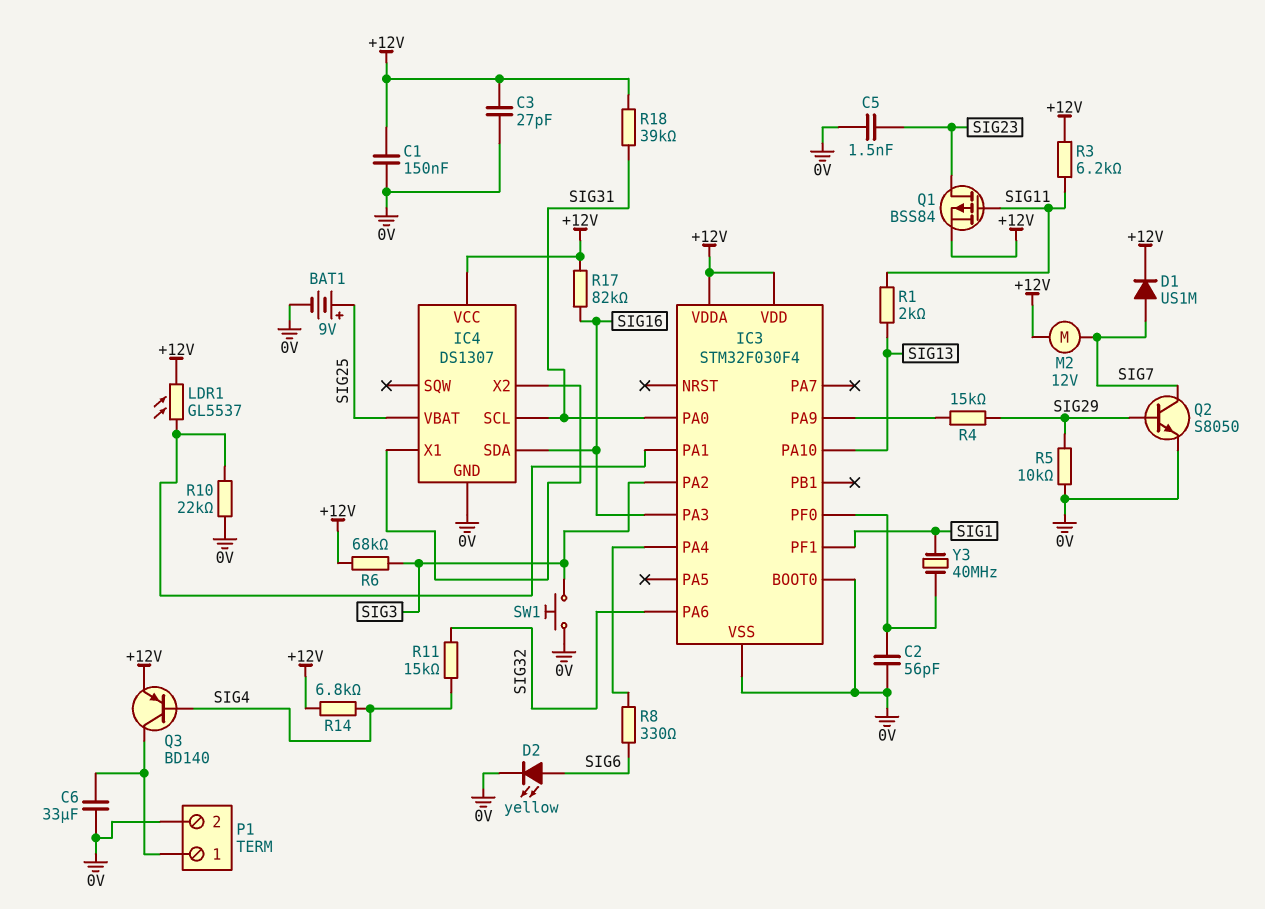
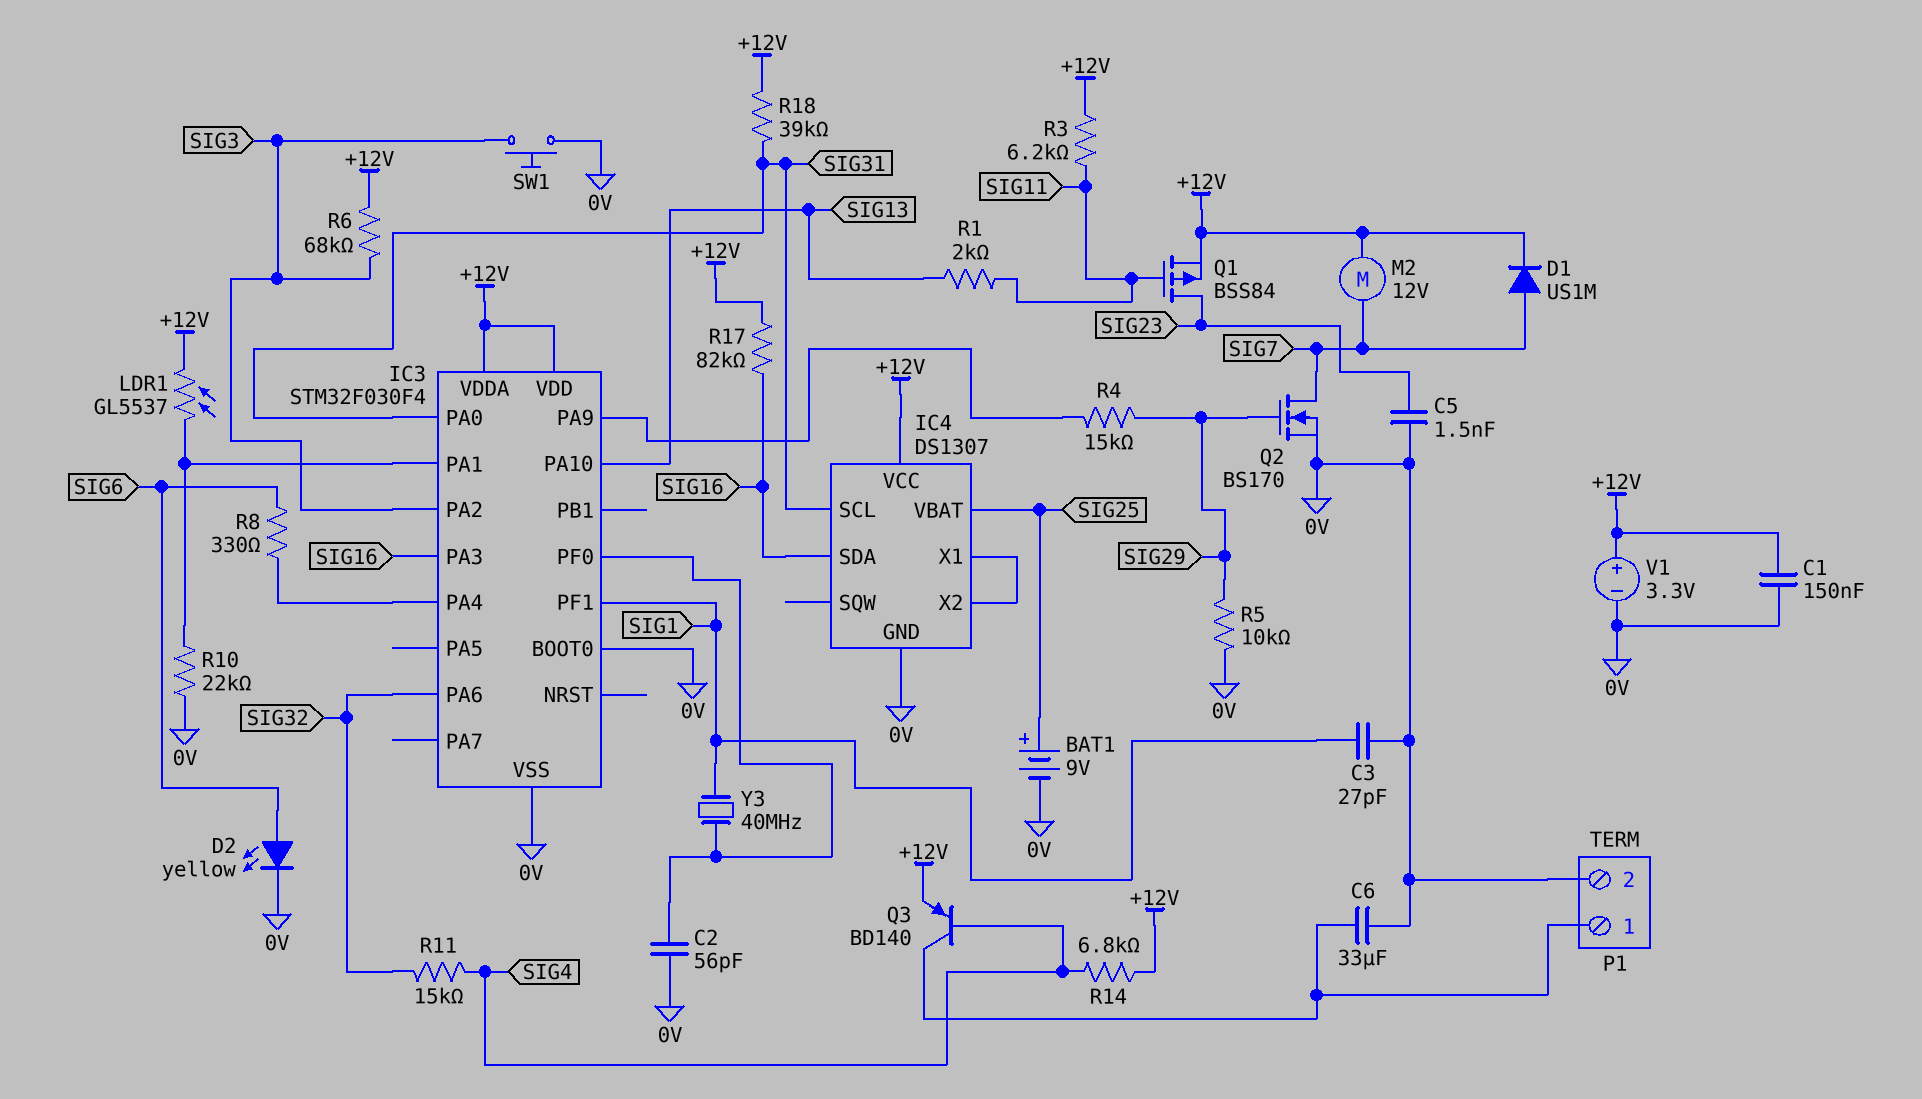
C3: 27pF (+12V, 0V) -> 27pF (0V, SIG1)
Q2: NPN S8050 (B SIG29, C SIG7, E 0V) -> NMOS BS170 (G SIG29, D SIG7, S 0V)
V1: none -> 3.3V (plus +12V, minus 0V)

